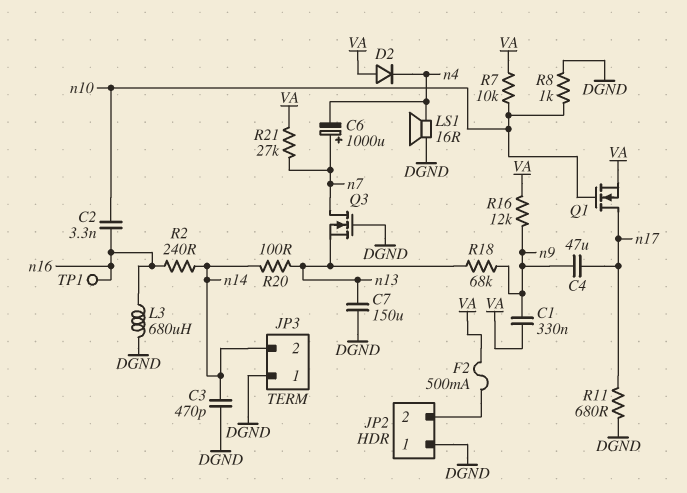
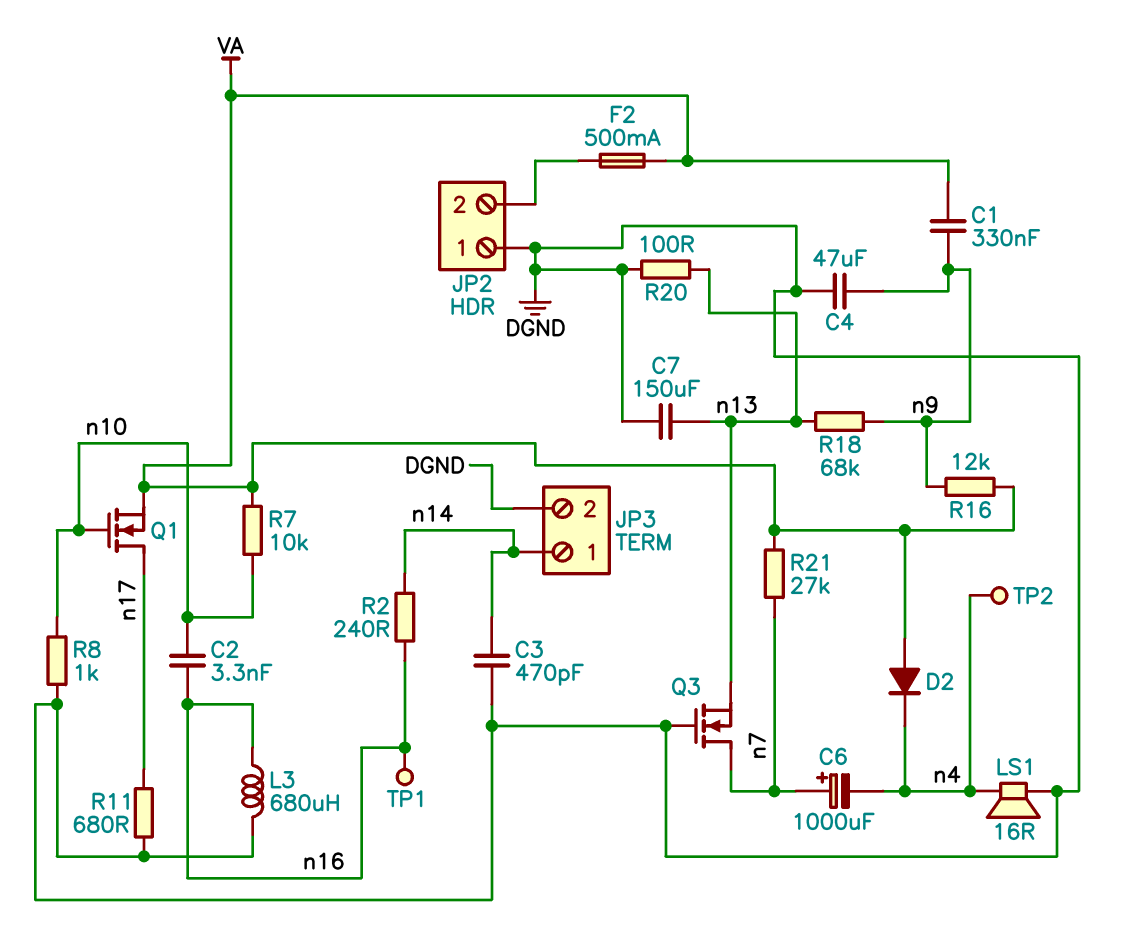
C4: 47uF (n9, n17) -> 47uF (DGND, n9)
JP3 pin 1: DGND -> n14
JP3 pin 2: n14 -> DGND
R20: 100 (n13, n14) -> 100 (DGND, n13)
TP2: none -> test point (n4)

